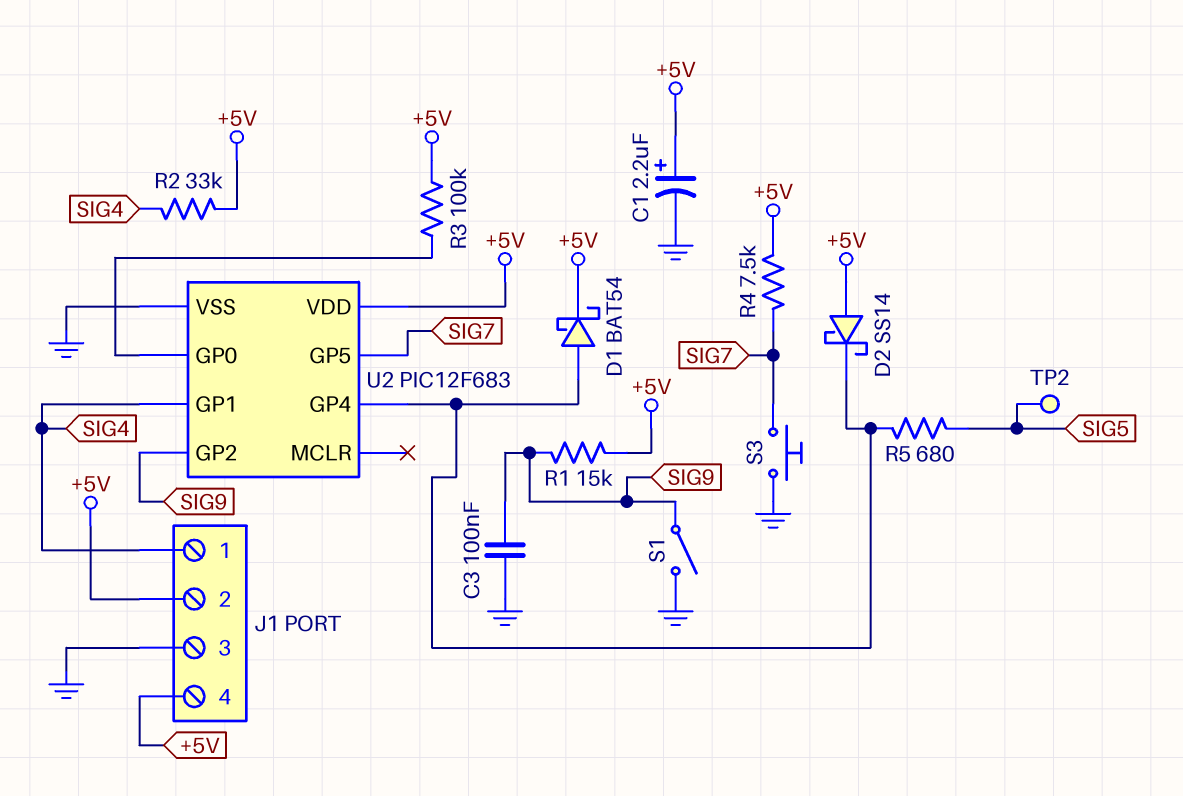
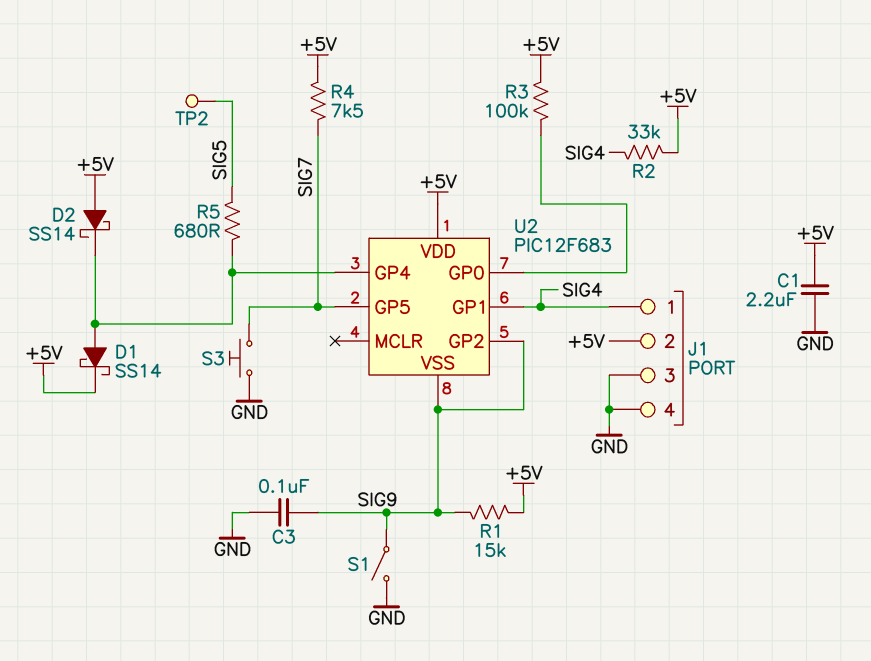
C1: 2.2uF (plus +5V, minus GND) -> 2.2uF (+5V, GND)
D1: schottky BAT54 (A U2/GP4, K +5V) -> schottky SS14 (A U2/GP4, K +5V)
J1 pin 4: +5V -> GND
U2 pin VSS: GND -> SIG9

